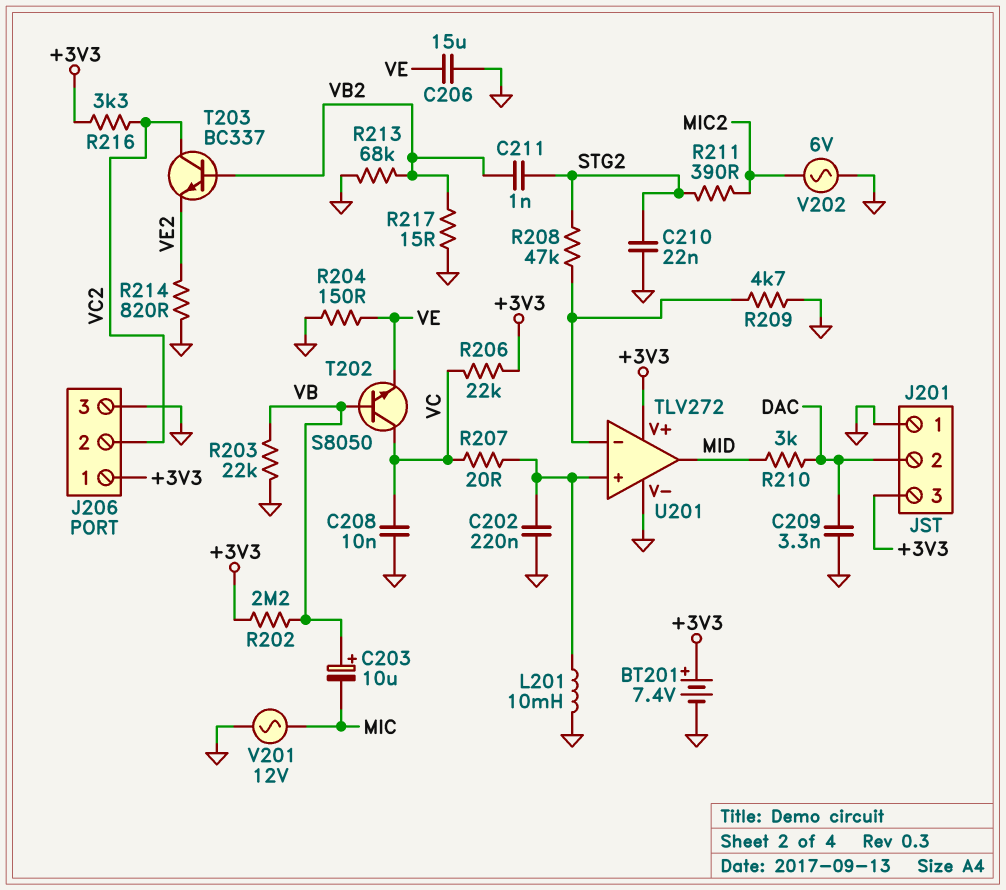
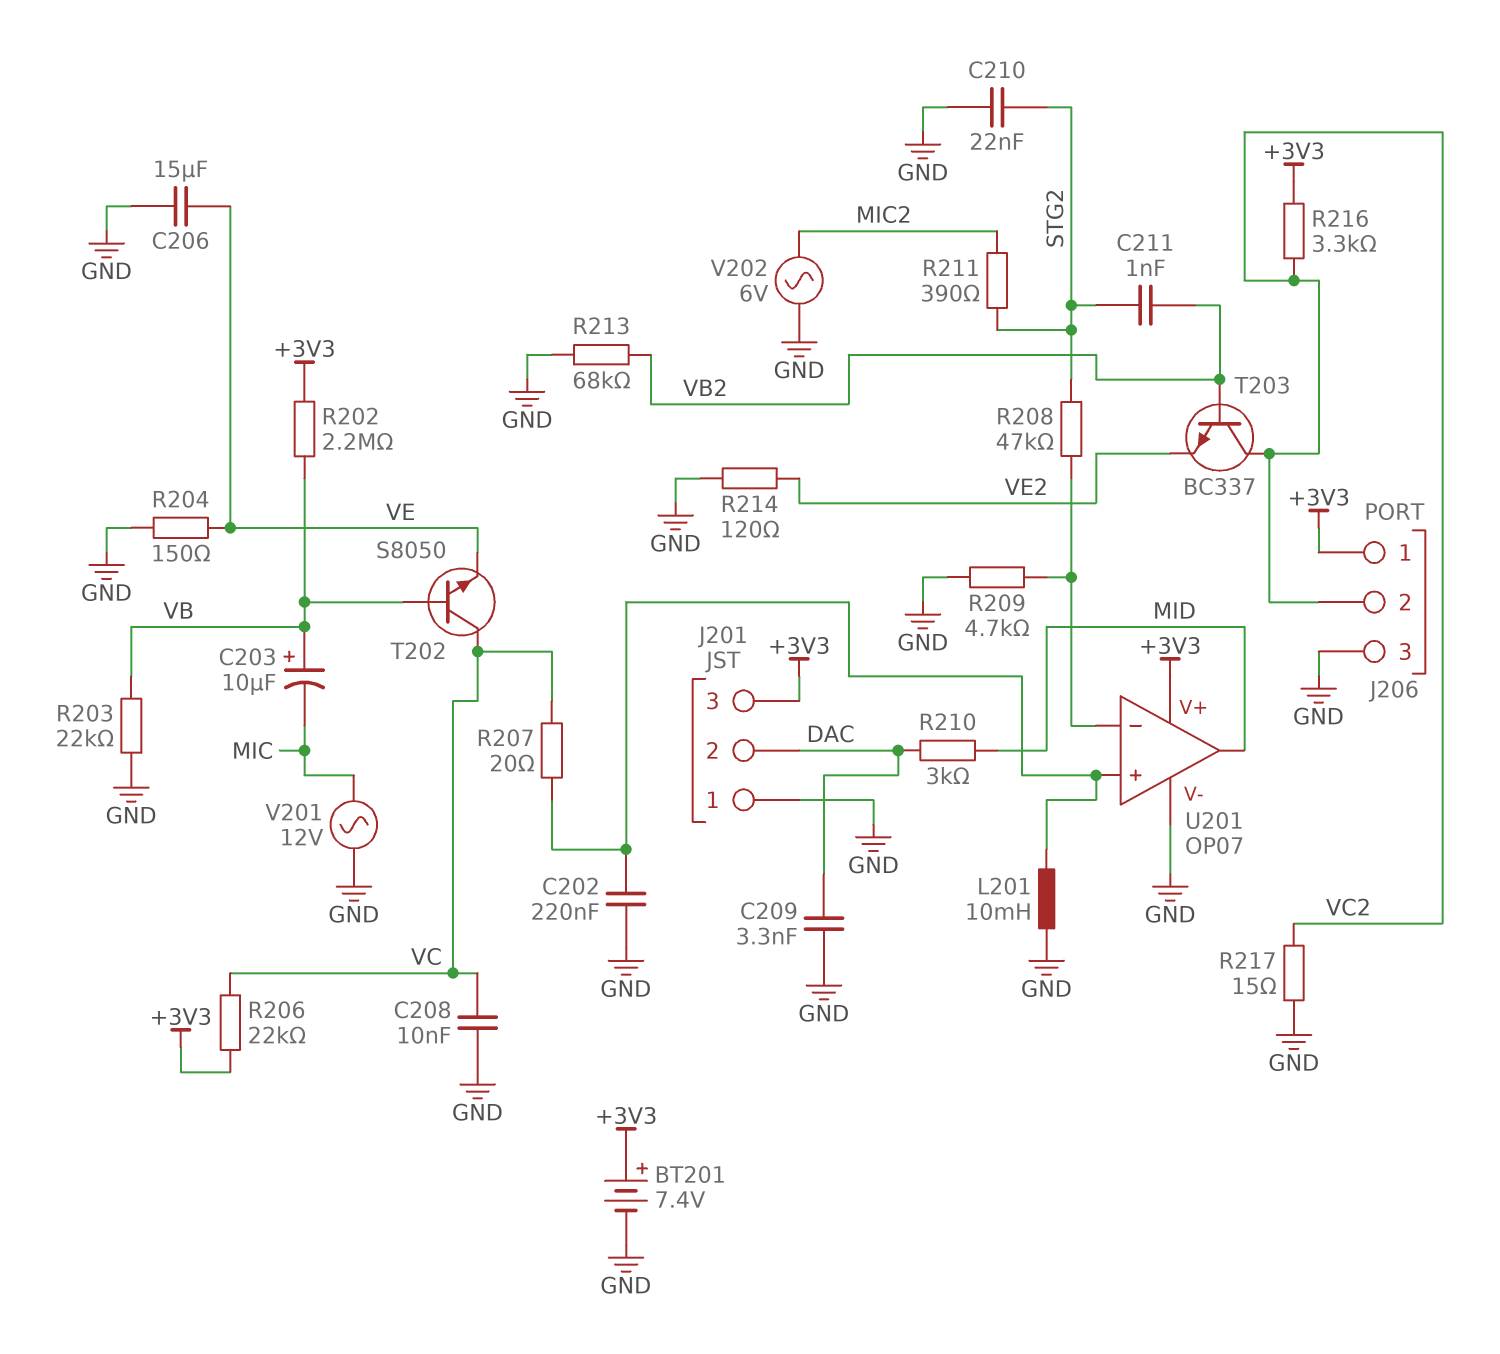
R214: 820 (GND, VE2) -> 120 (GND, VE2)
R217: 15 (GND, VB2) -> 15 (GND, VC2)
U201: TLV272 -> OP07

